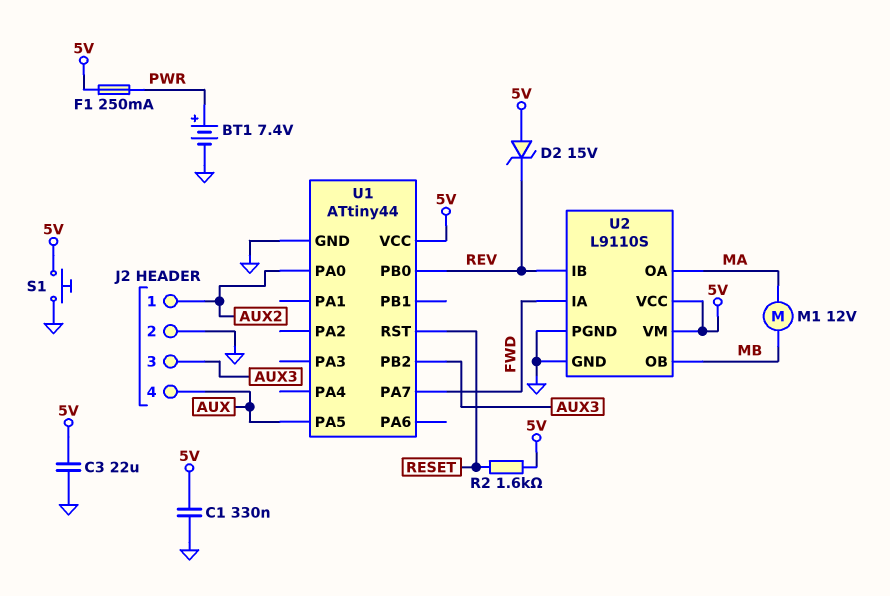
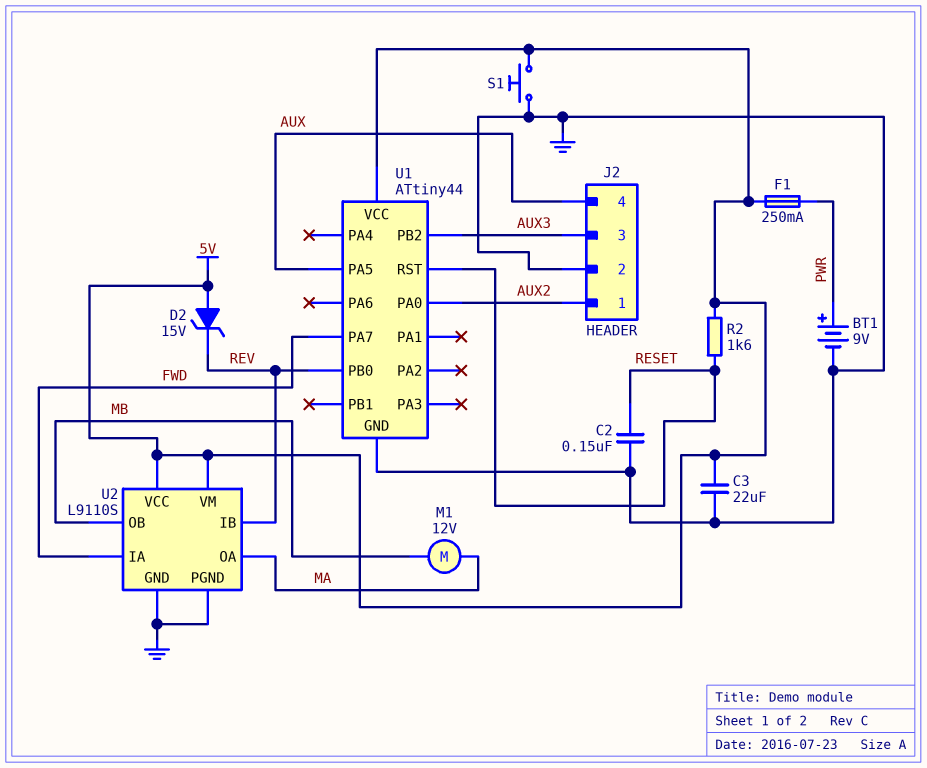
BT1: 7.4V (plus PWR, minus GND) -> 9V (plus PWR, minus GND)
C1: 330nF (5V, GND) -> none
C2: none -> 150nF (GND, RESET)

